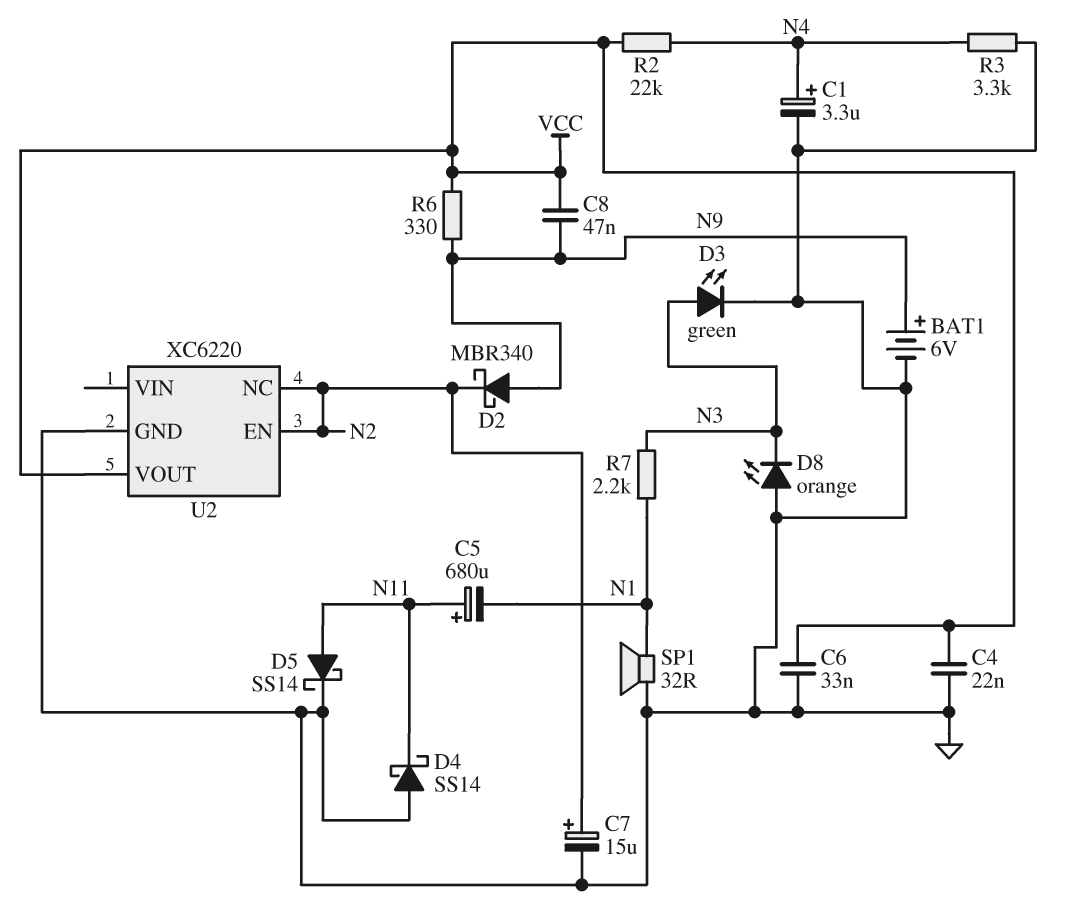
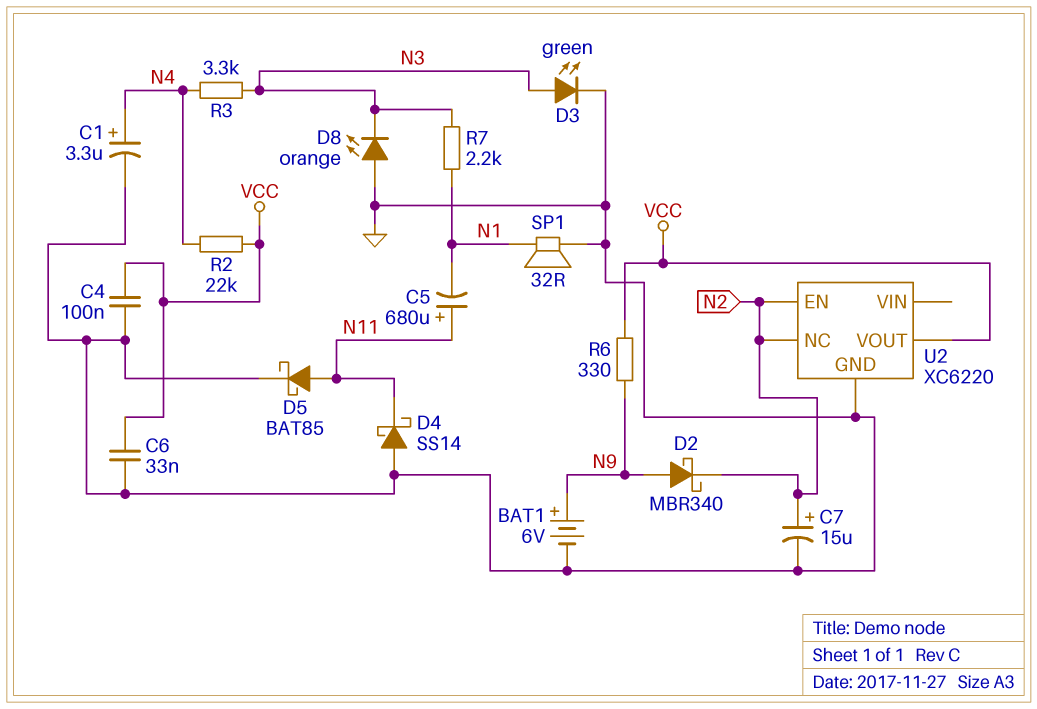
C4: 22nF (GND, VCC) -> 100nF (GND, VCC)
C8: 47nF (N9, VCC) -> none
D5: schottky SS14 (A N11, K GND) -> schottky BAT85 (A N11, K GND)
R3: 3.3k (GND, N4) -> 3.3k (N3, N4)

